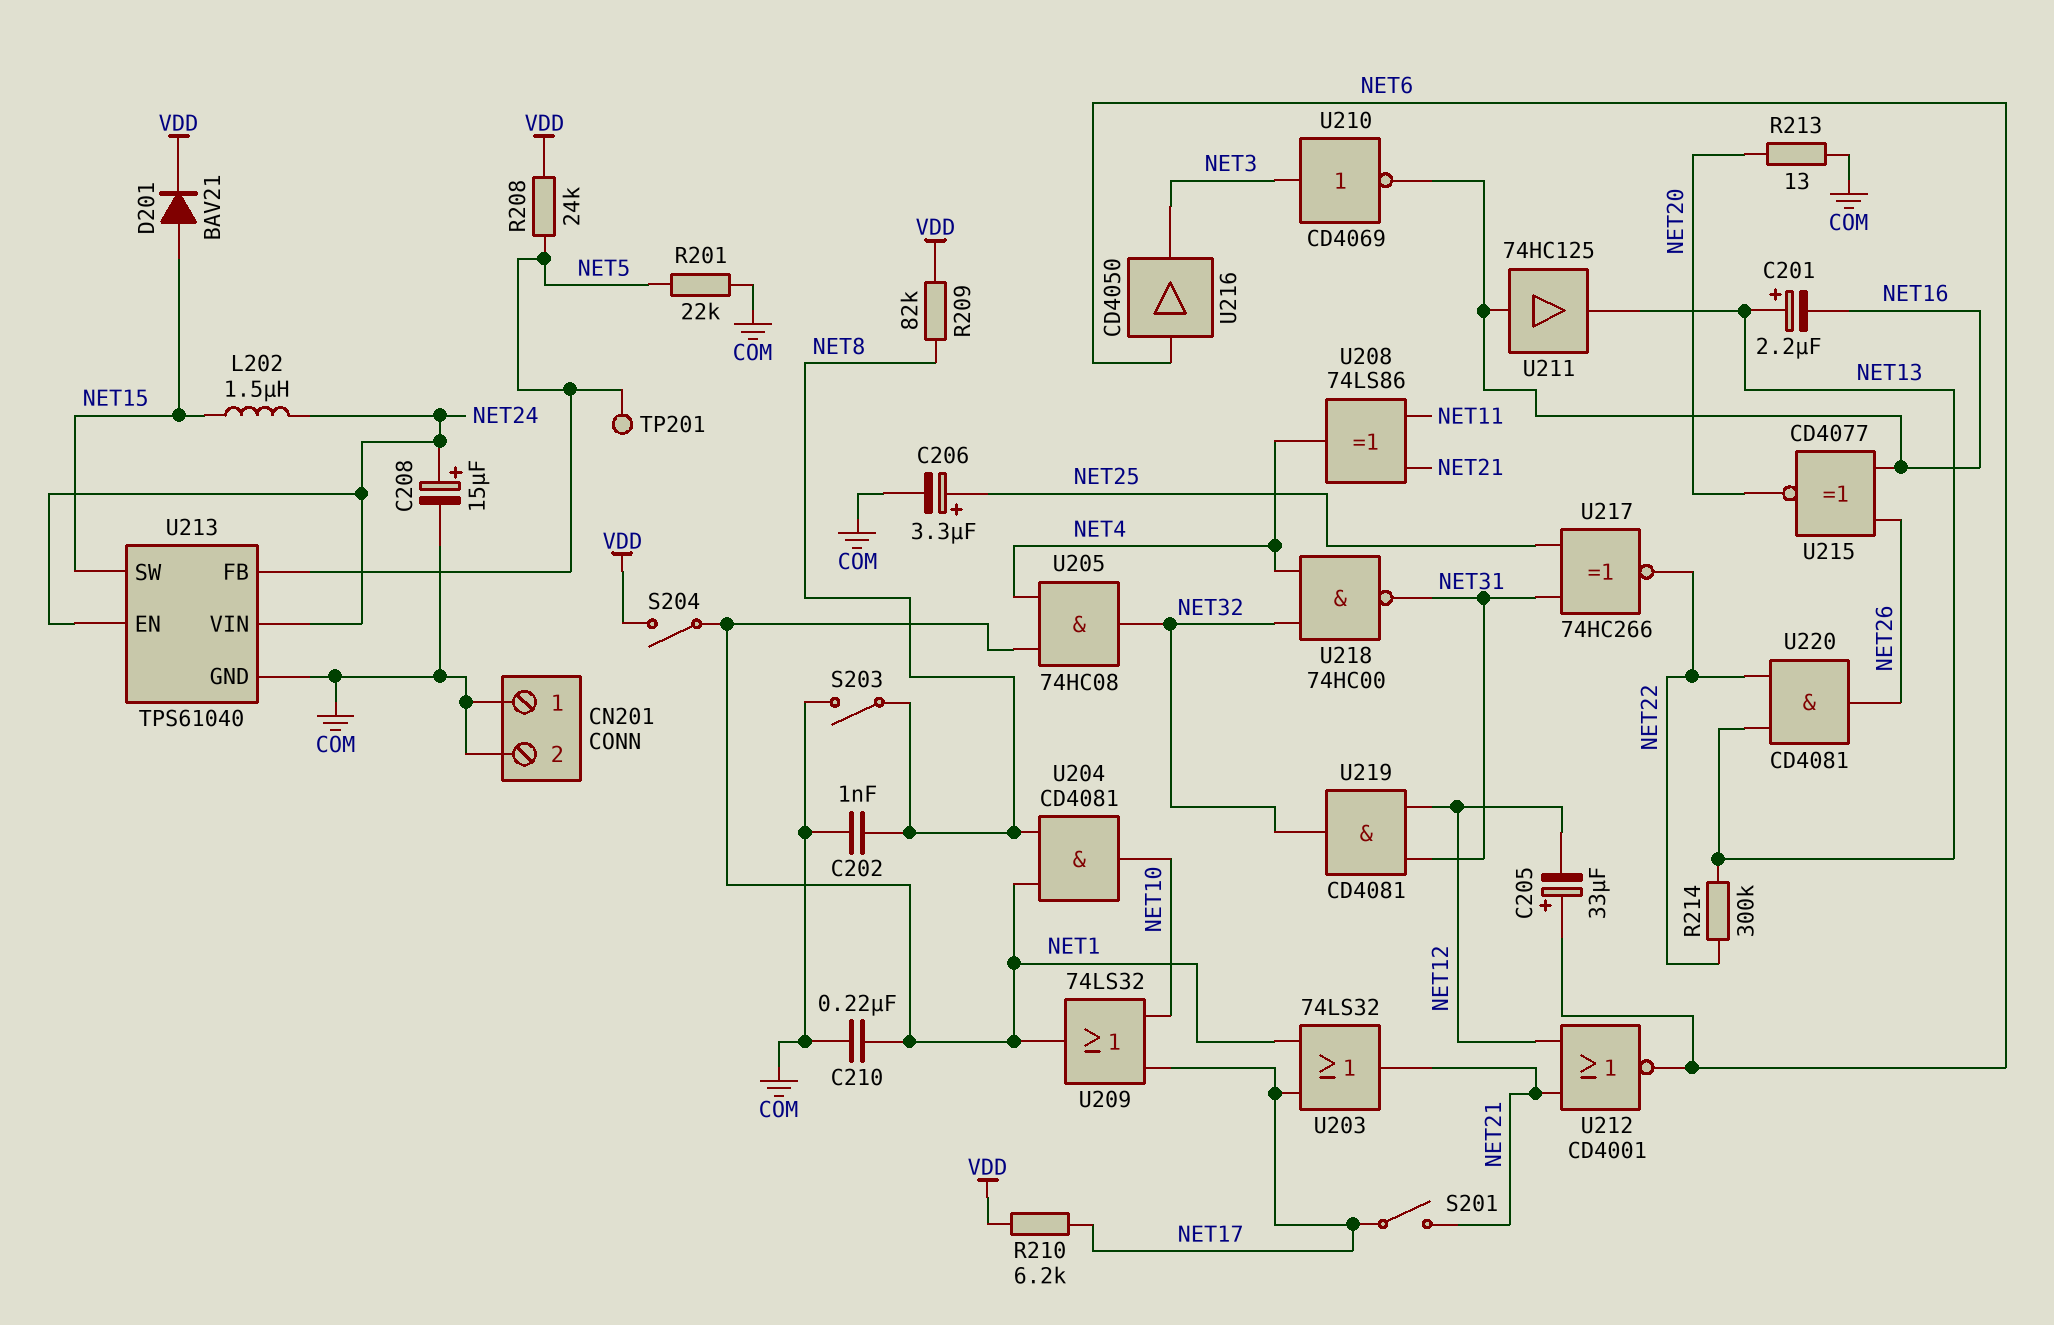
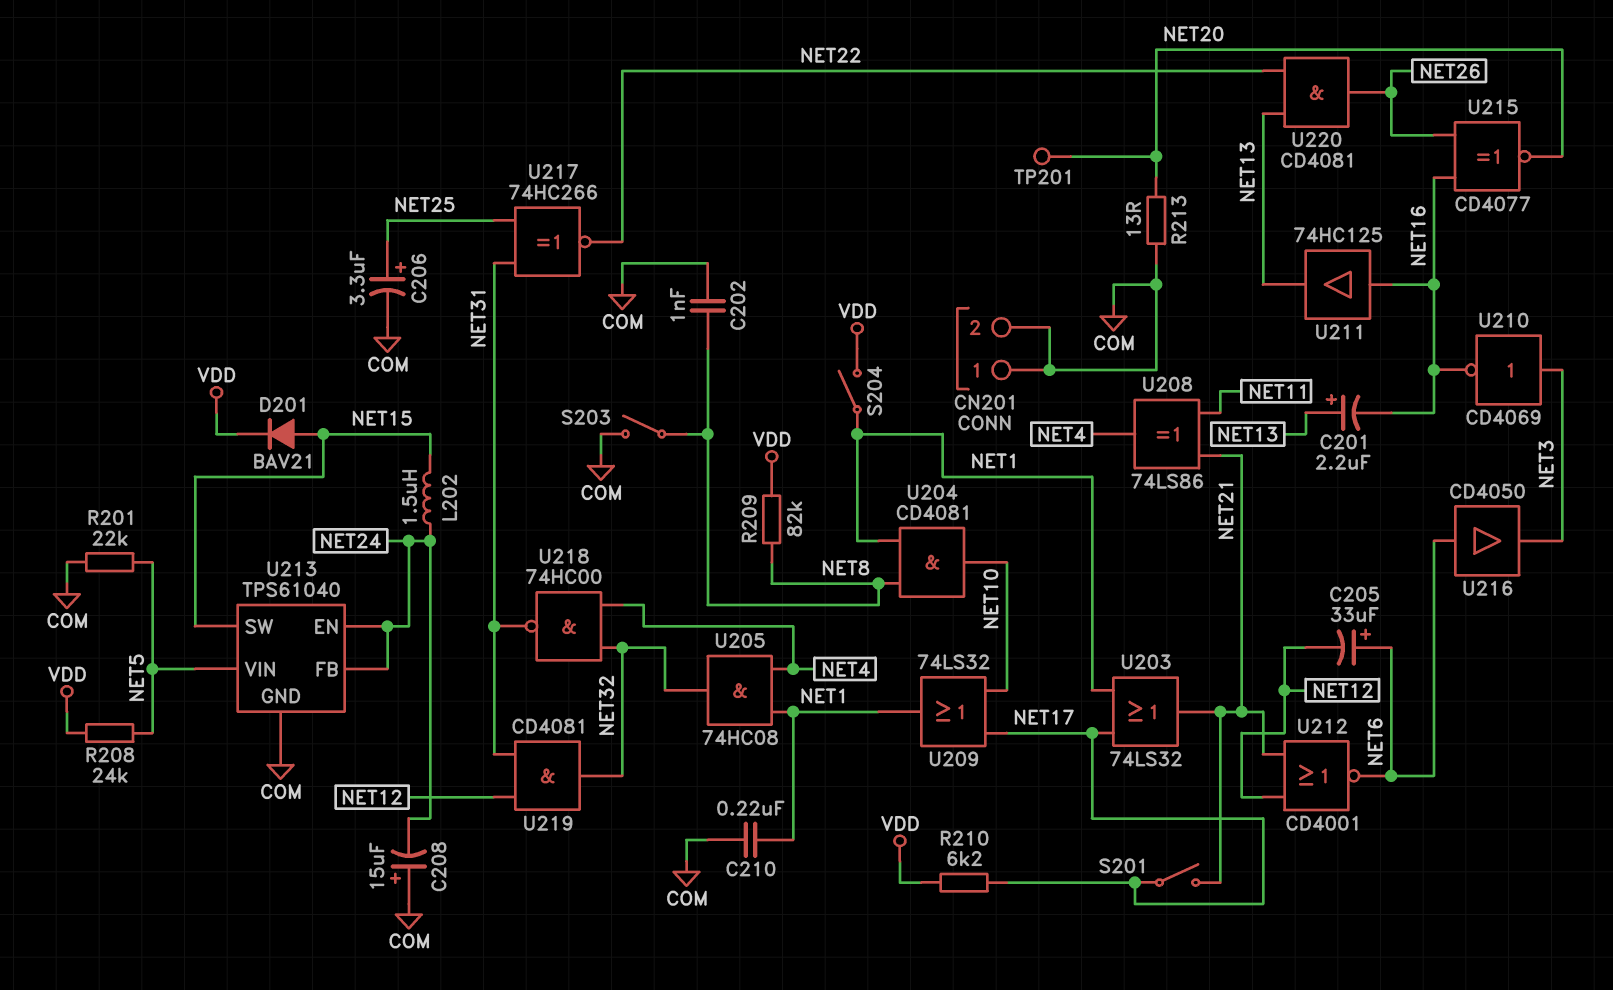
C208: 15uF (plus NET24, minus COM) -> 15uF (plus COM, minus NET24)
R214: 300k (NET13, NET22) -> none
TP201: test point (NET5) -> test point (NET20)
U213 pin FB: NET5 -> NET24
U213 pin VIN: NET24 -> NET5

